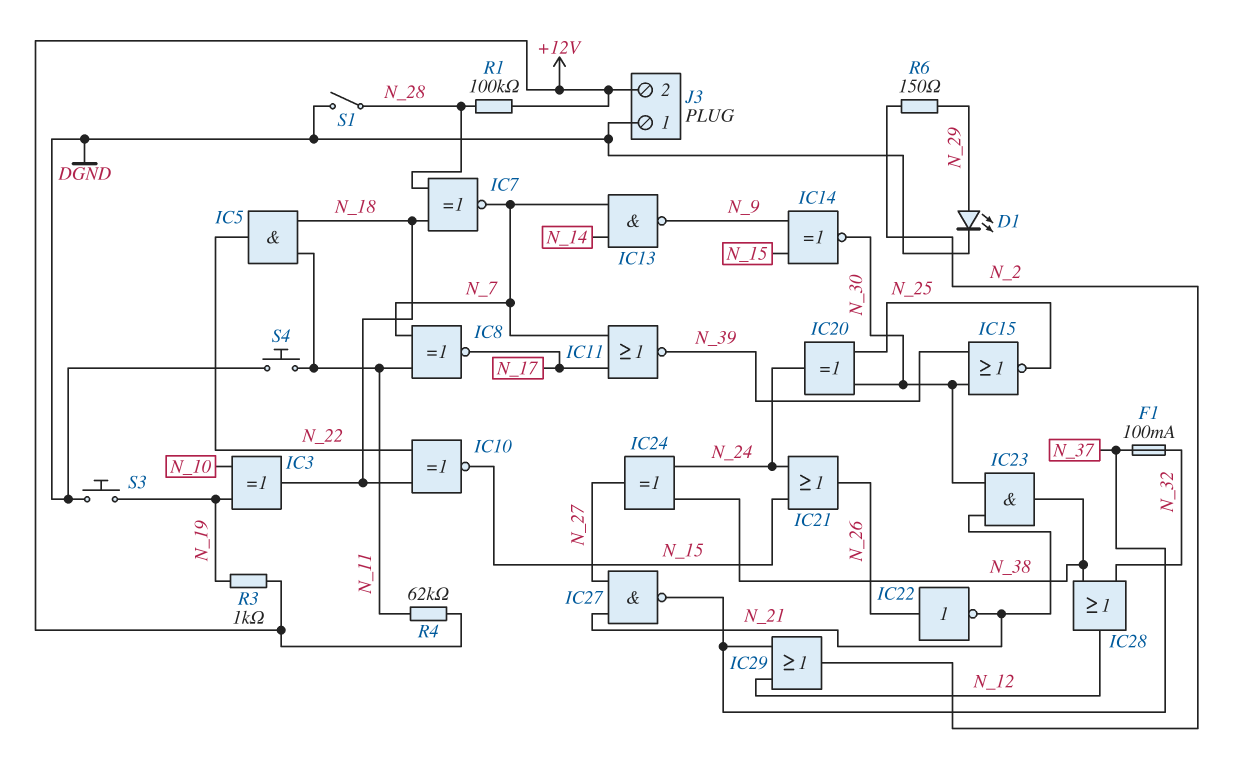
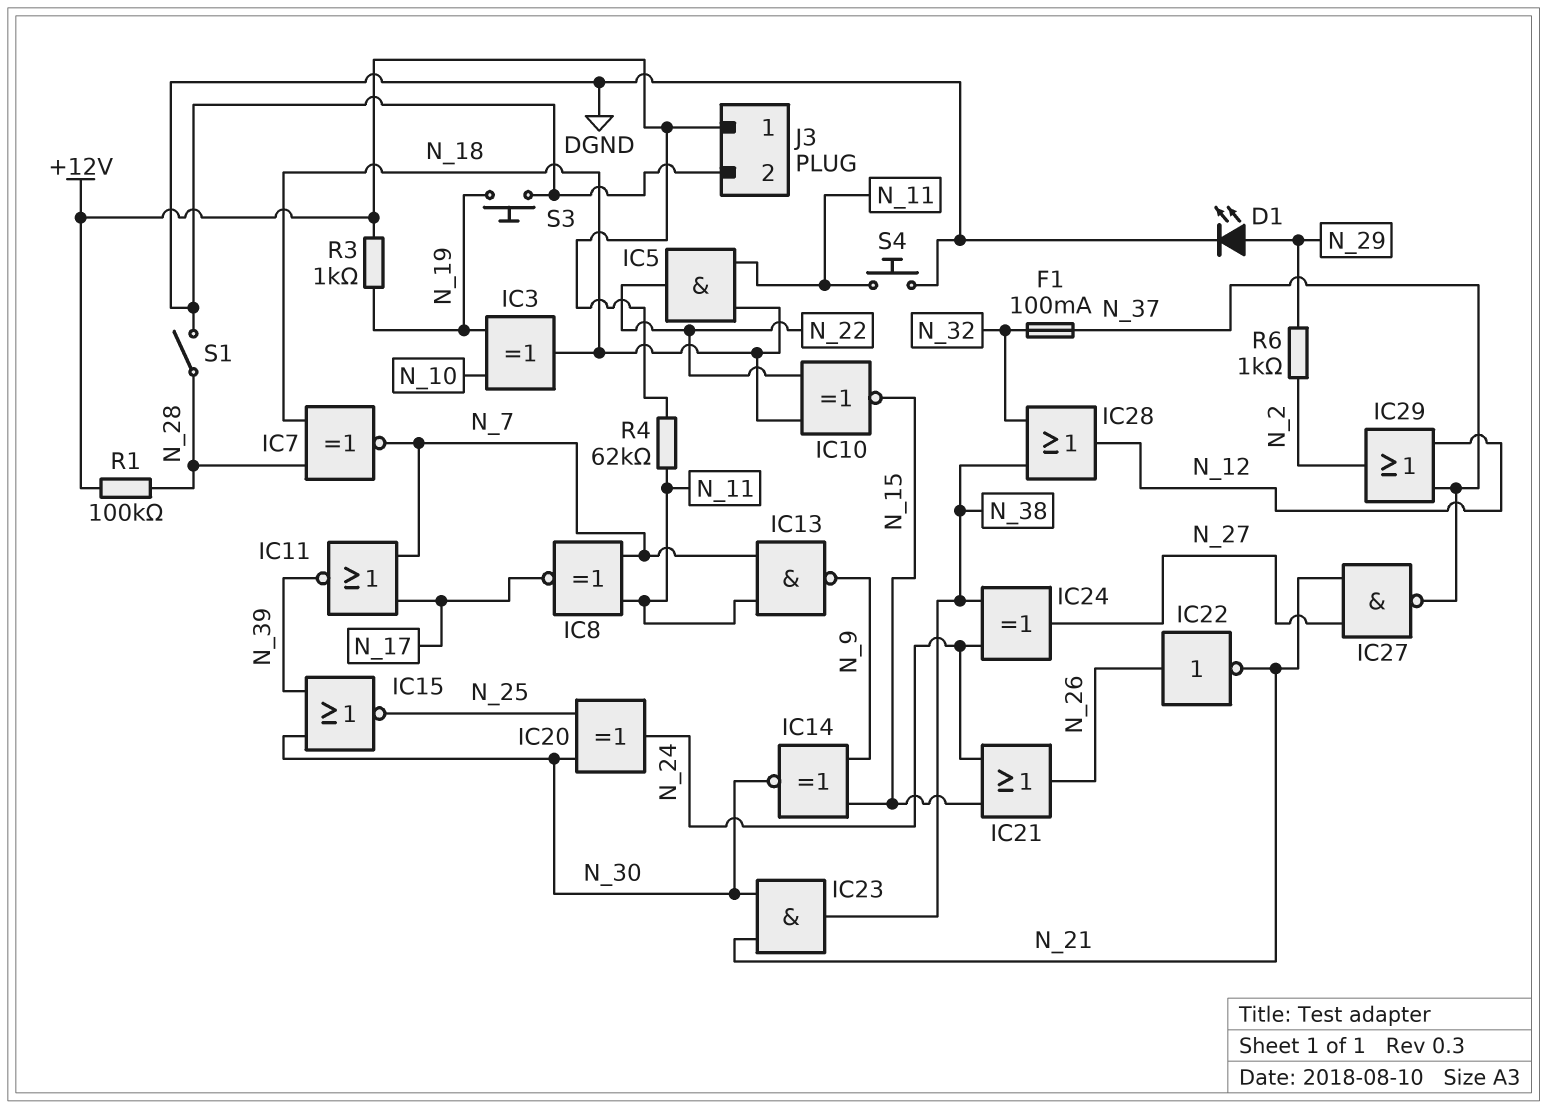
IC13: NAND (in N_7, in N_14, out N_9) -> NAND (in N_7, in N_11, out N_9)
J3 pin 1: DGND -> +12V
J3 pin 2: +12V -> DGND
R6: 150 (N_2, N_29) -> 1k (N_2, N_29)

